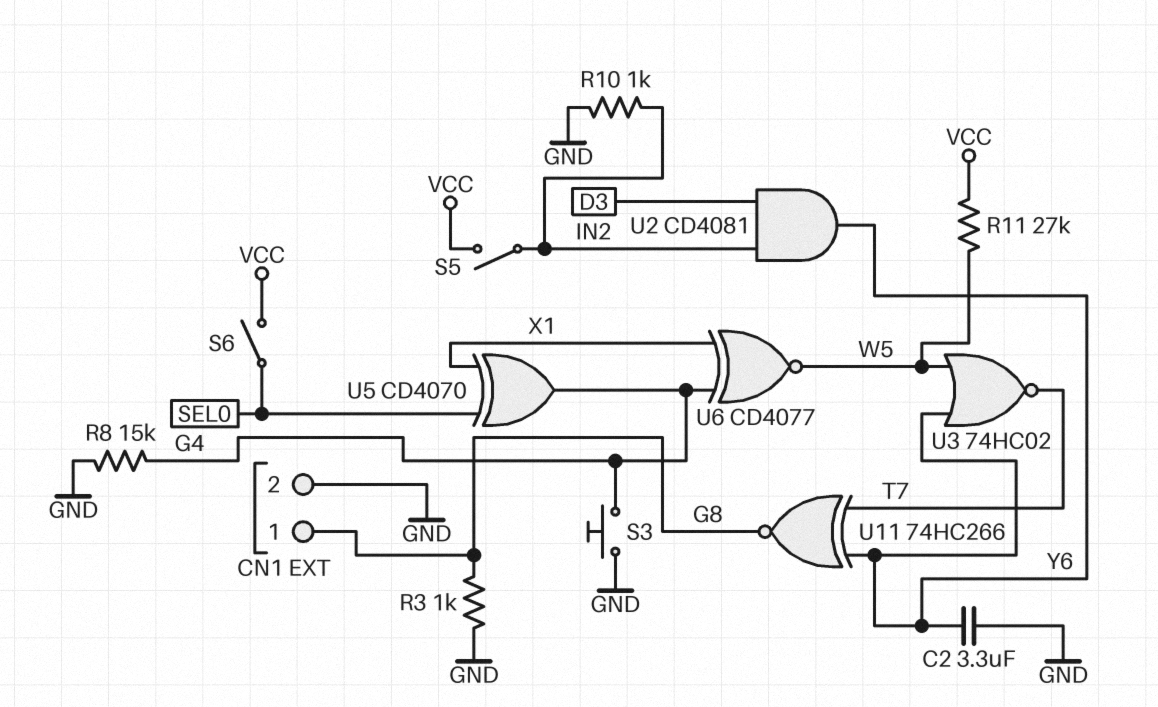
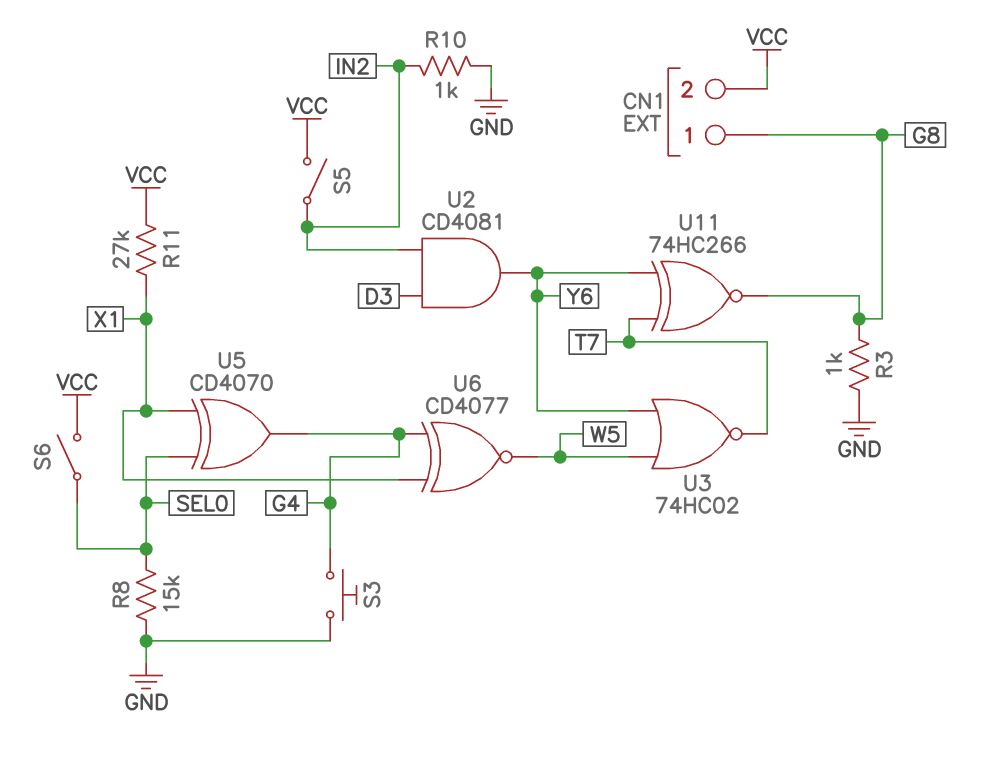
C2: 3.3uF (GND, Y6) -> none
CN1 pin 2: GND -> VCC
R8: 15k (G4, GND) -> 15k (GND, SEL0)
R11: 27k (VCC, W5) -> 27k (VCC, X1)

